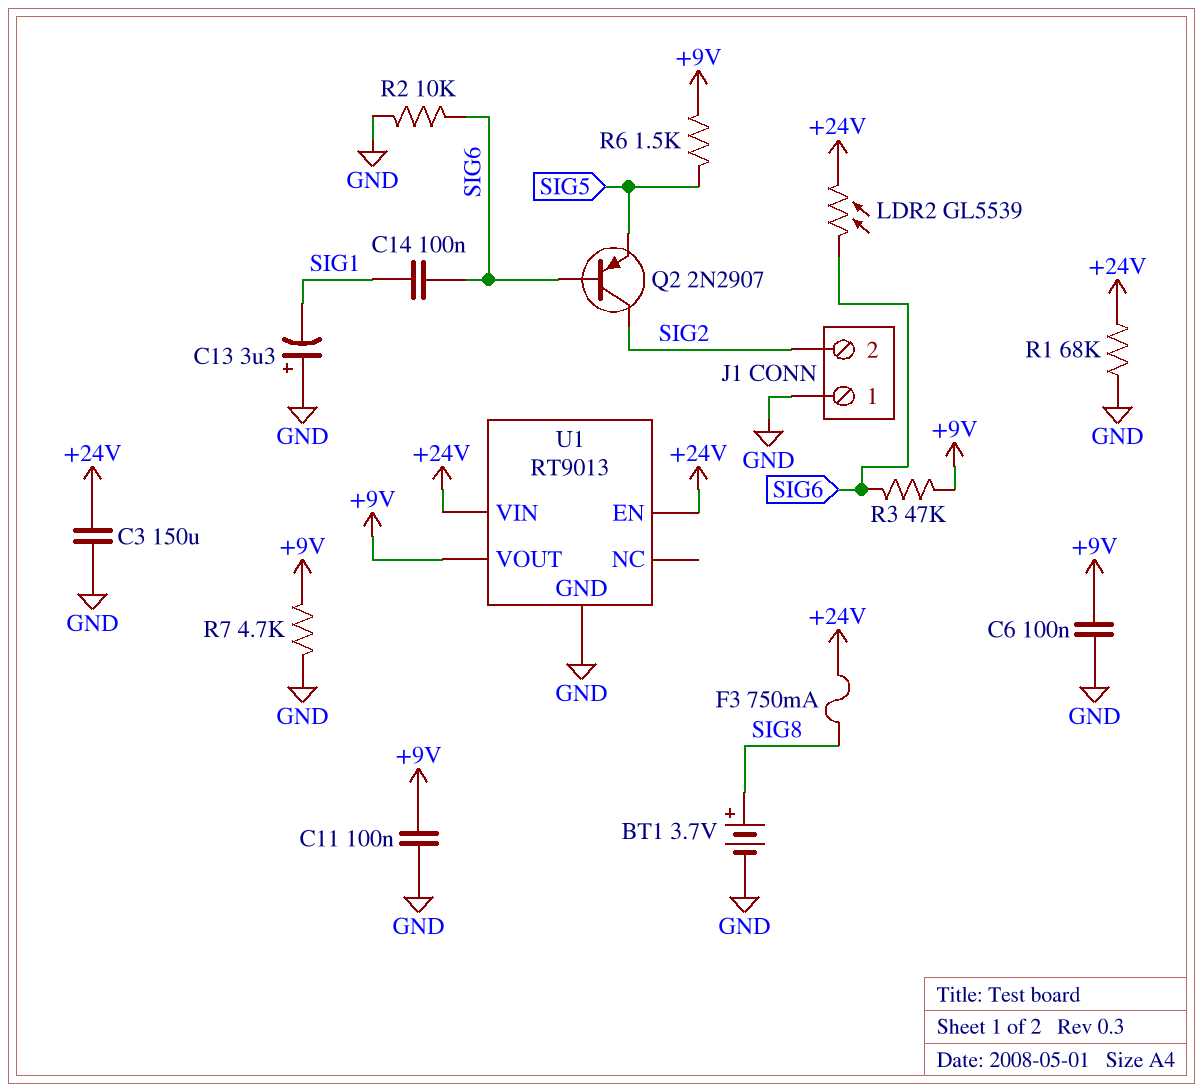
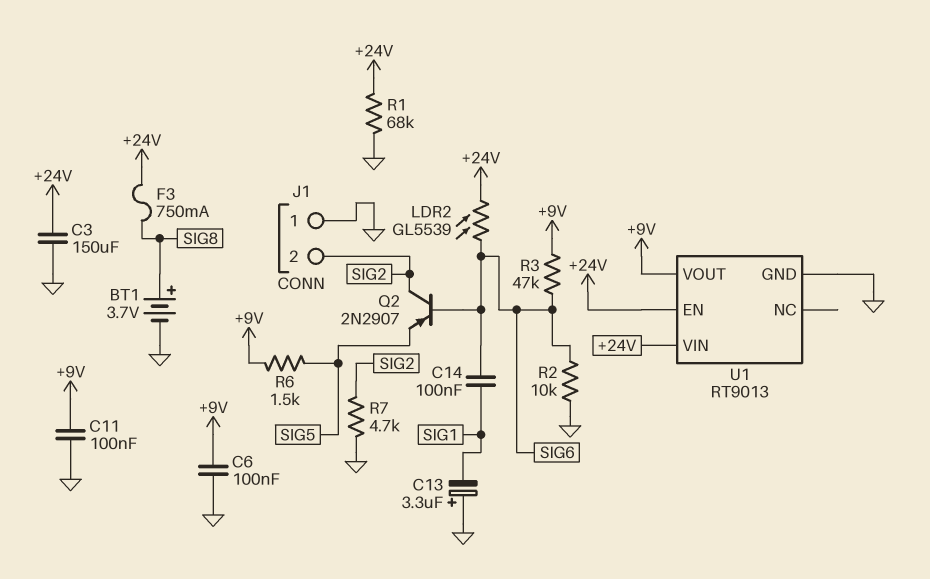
R7: 4.7k (+9V, GND) -> 4.7k (GND, SIG2)

